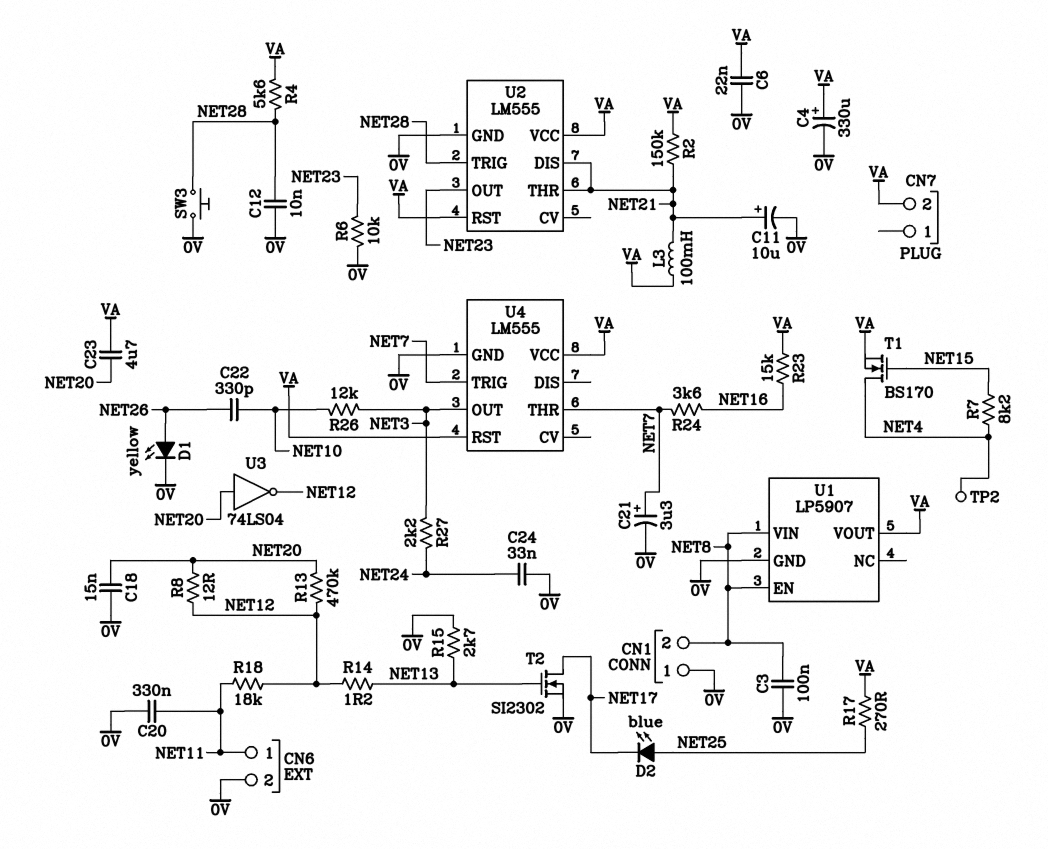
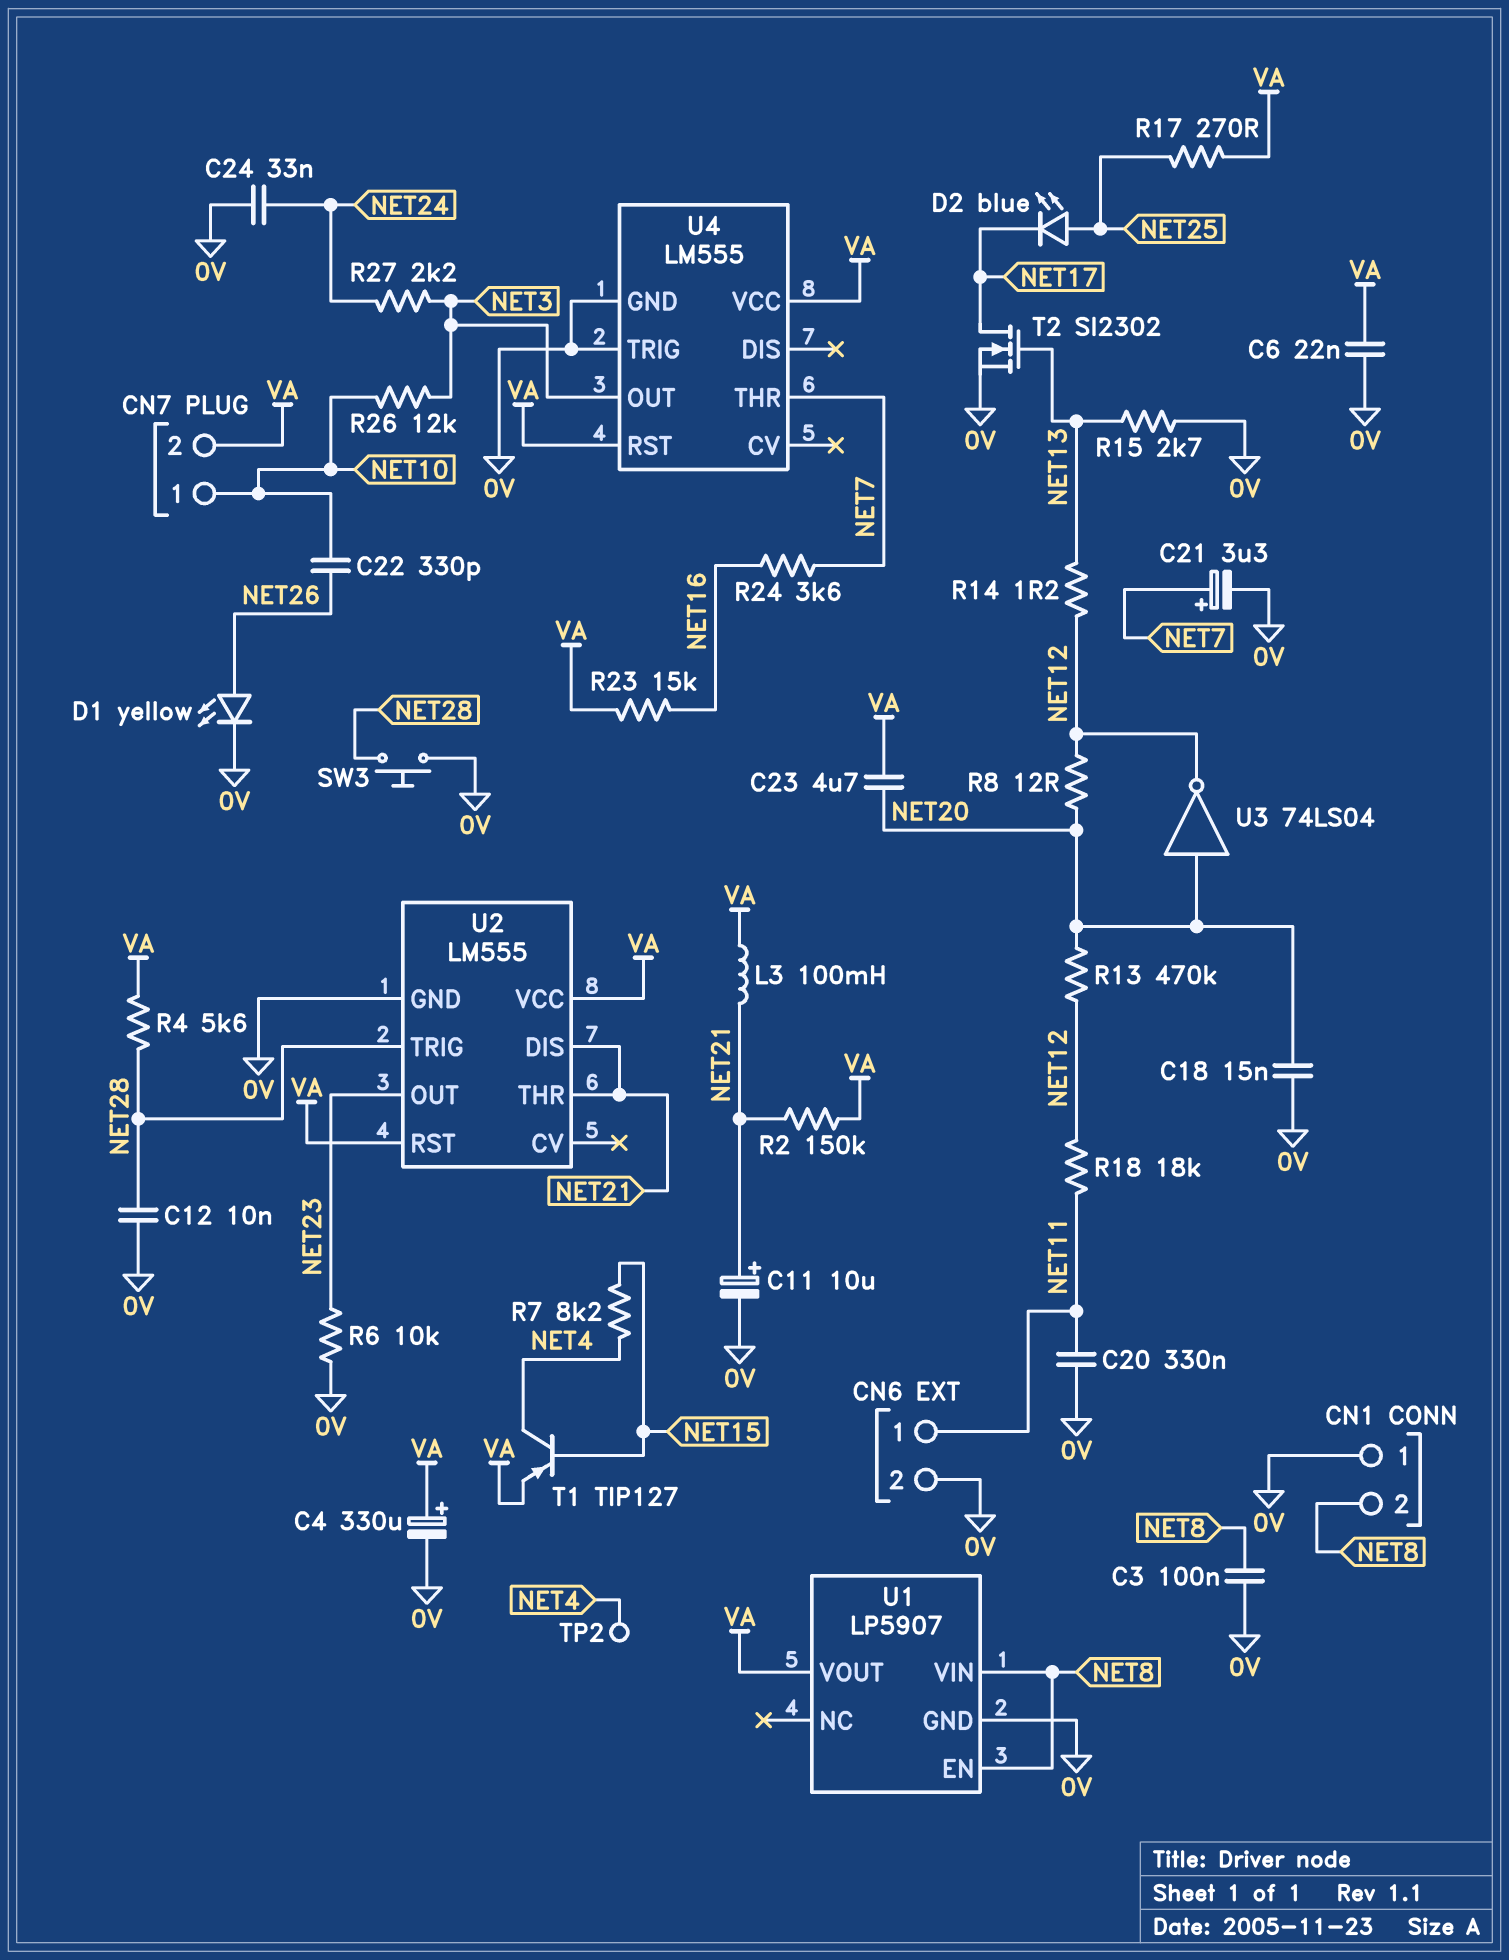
CN7 pin 1: none -> NET10
T1: NMOS BS170 (G NET15, D NET4, S VA) -> PNP TIP127 (B NET15, C NET4, E VA)
U4 pin TRIG: NET7 -> 0V

